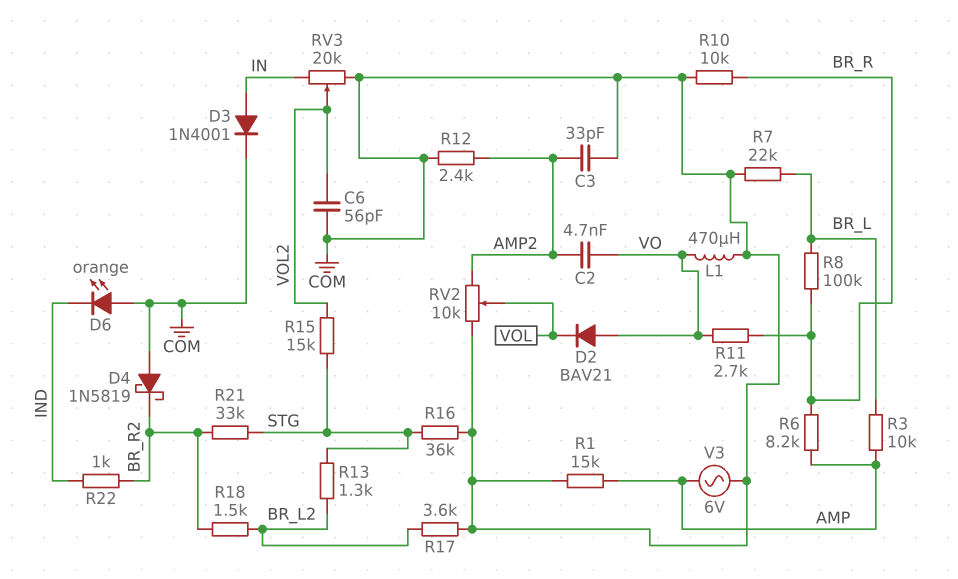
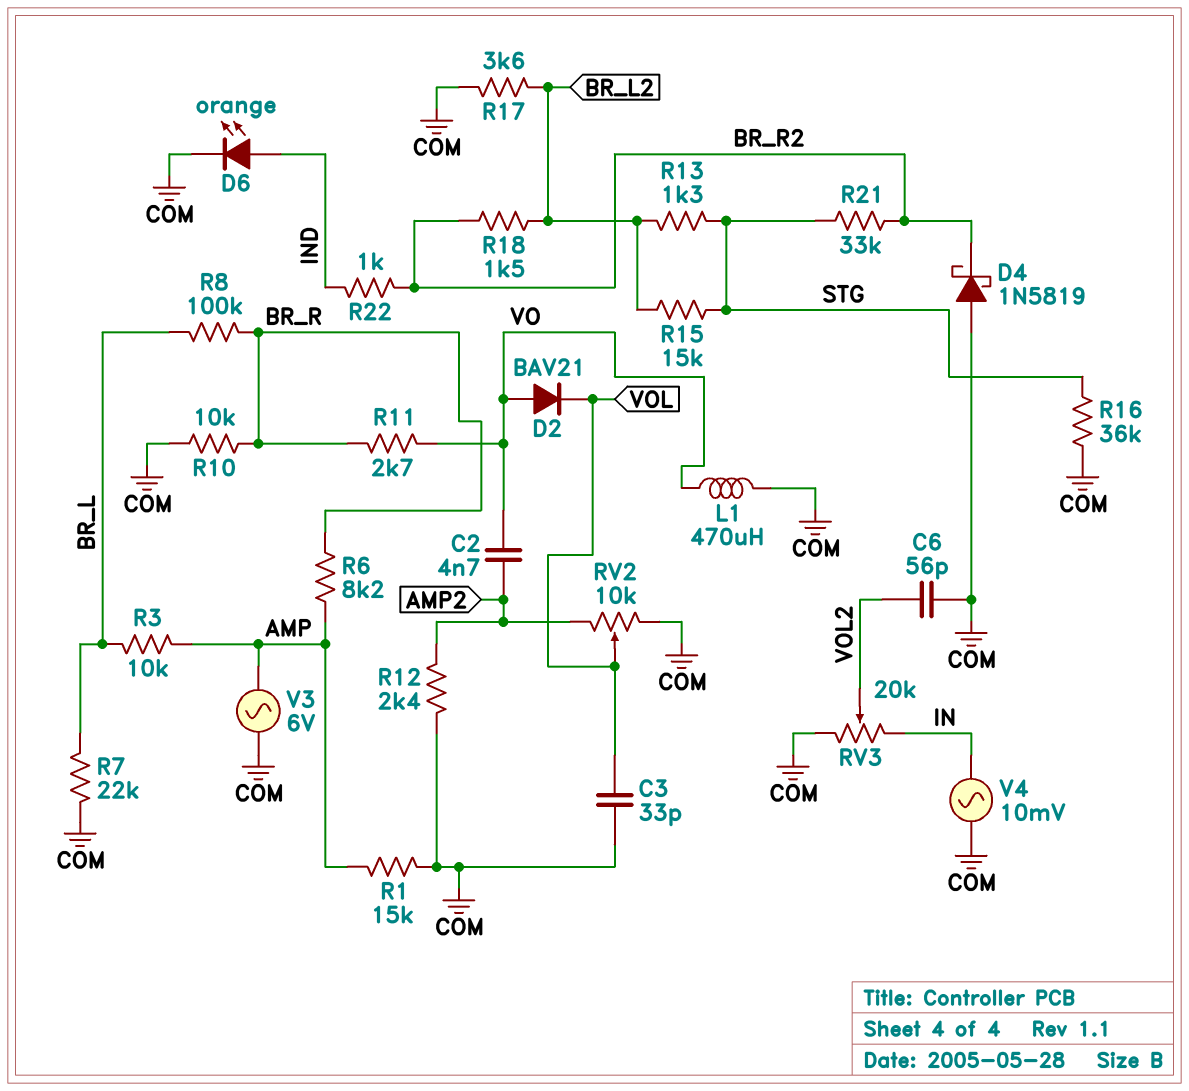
C3: 33pF (AMP2, COM) -> 33pF (COM, VOL)
D3: diode 1N4001 (A IN, K COM) -> none
D6: LED orange (A COM, K IND) -> LED orange (A IND, K COM)
R15: 15k (STG, VOL2) -> 15k (BR_L2, STG)
V4: none -> AC 10mV (COM, IN)

